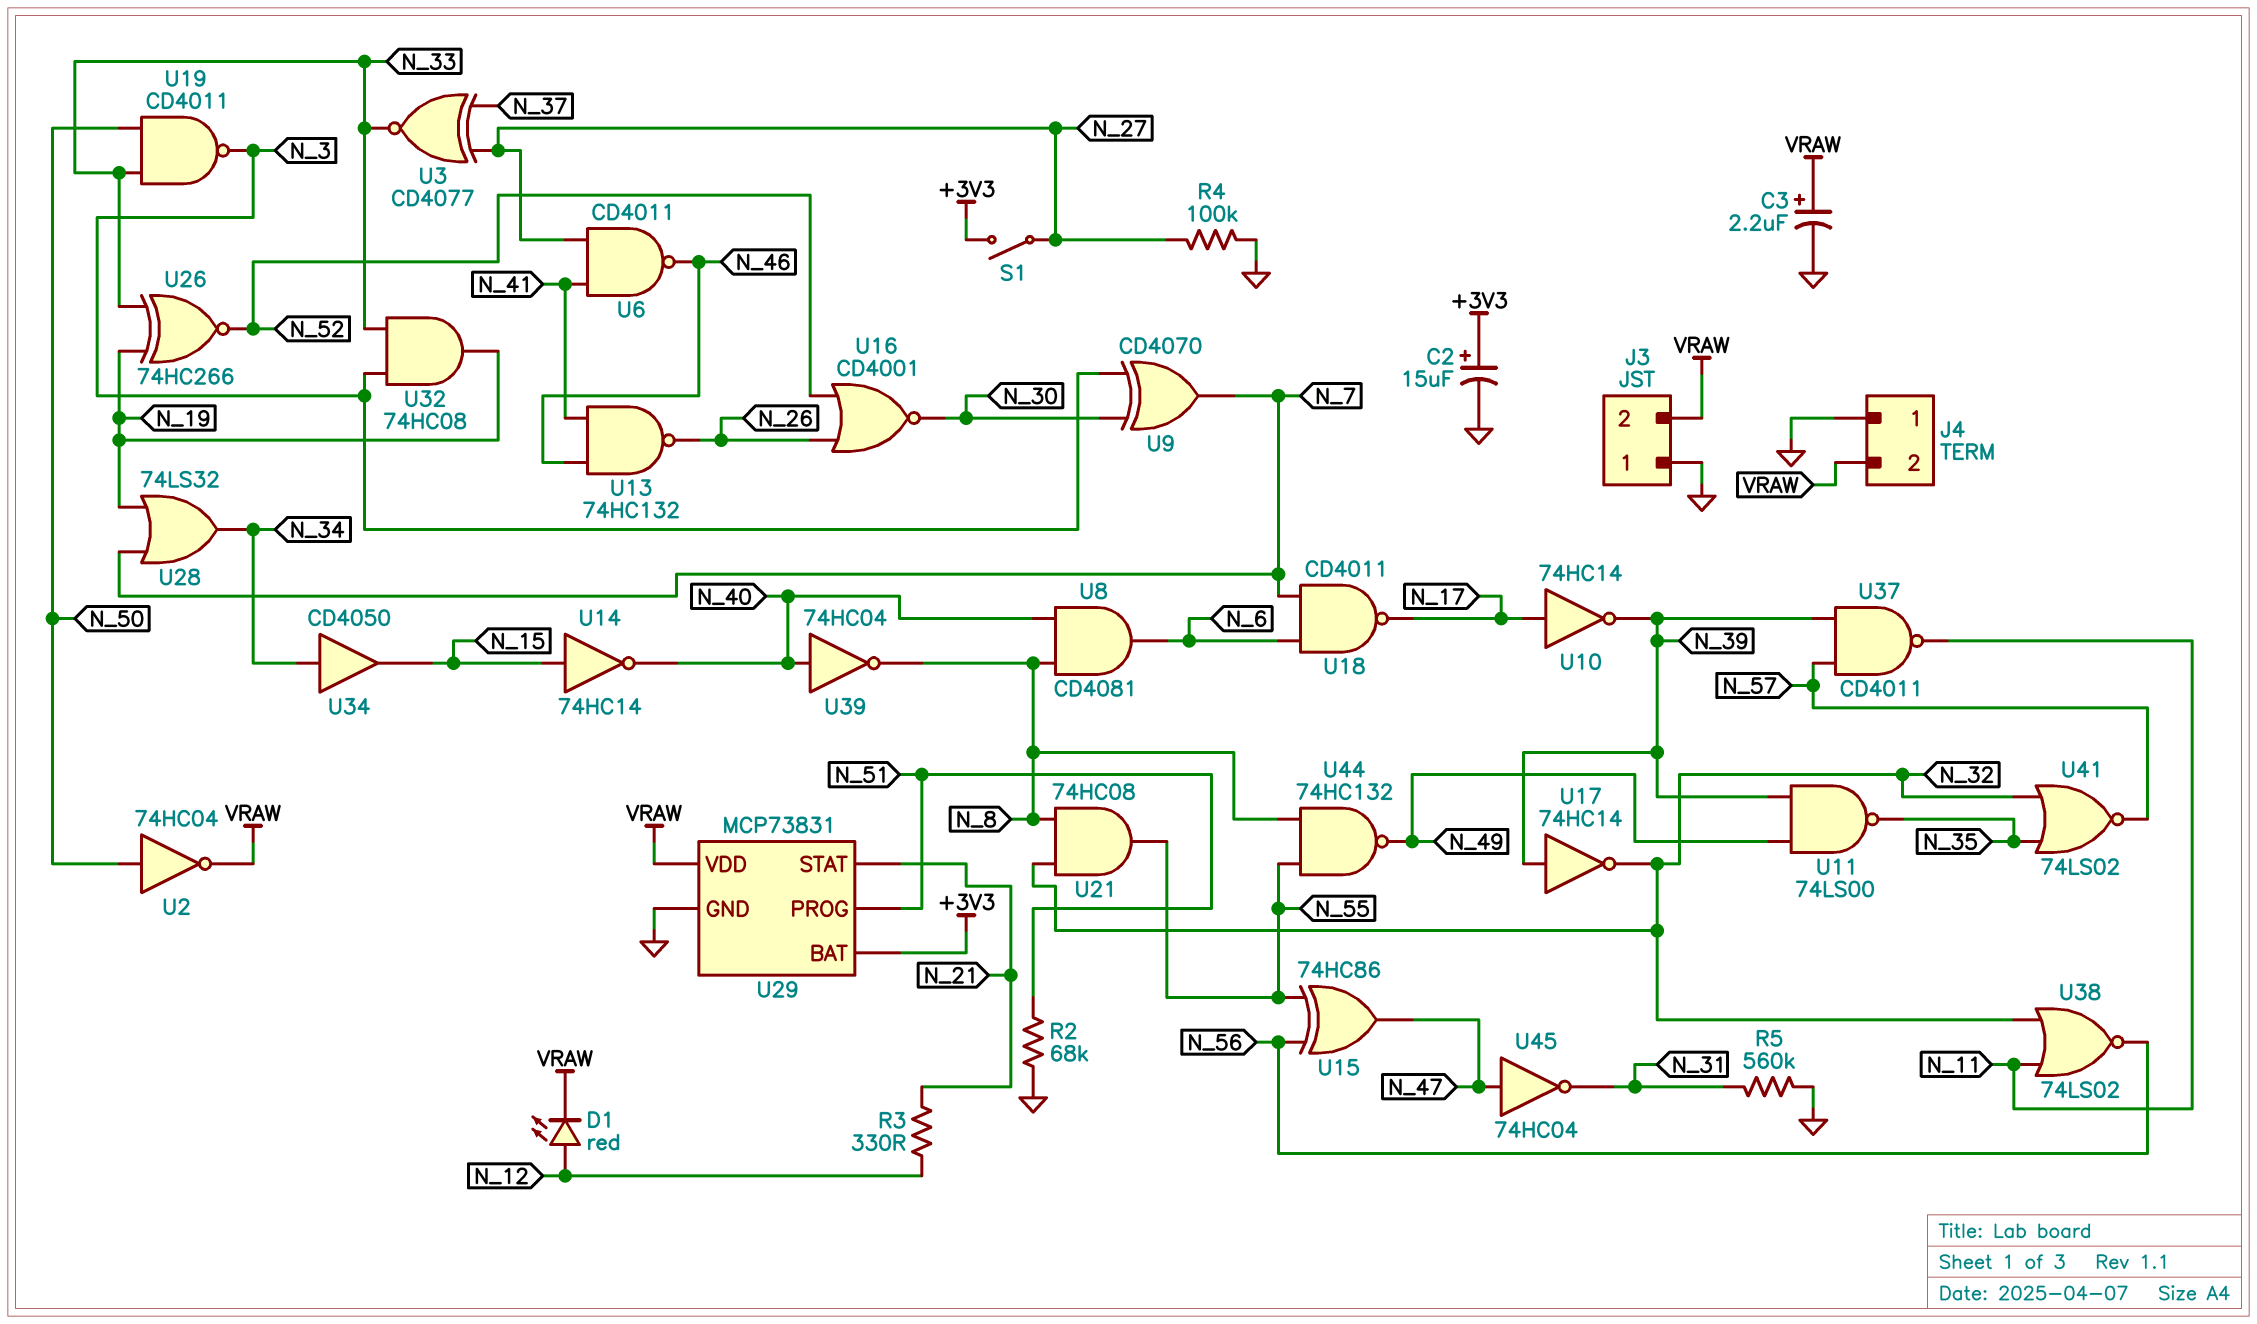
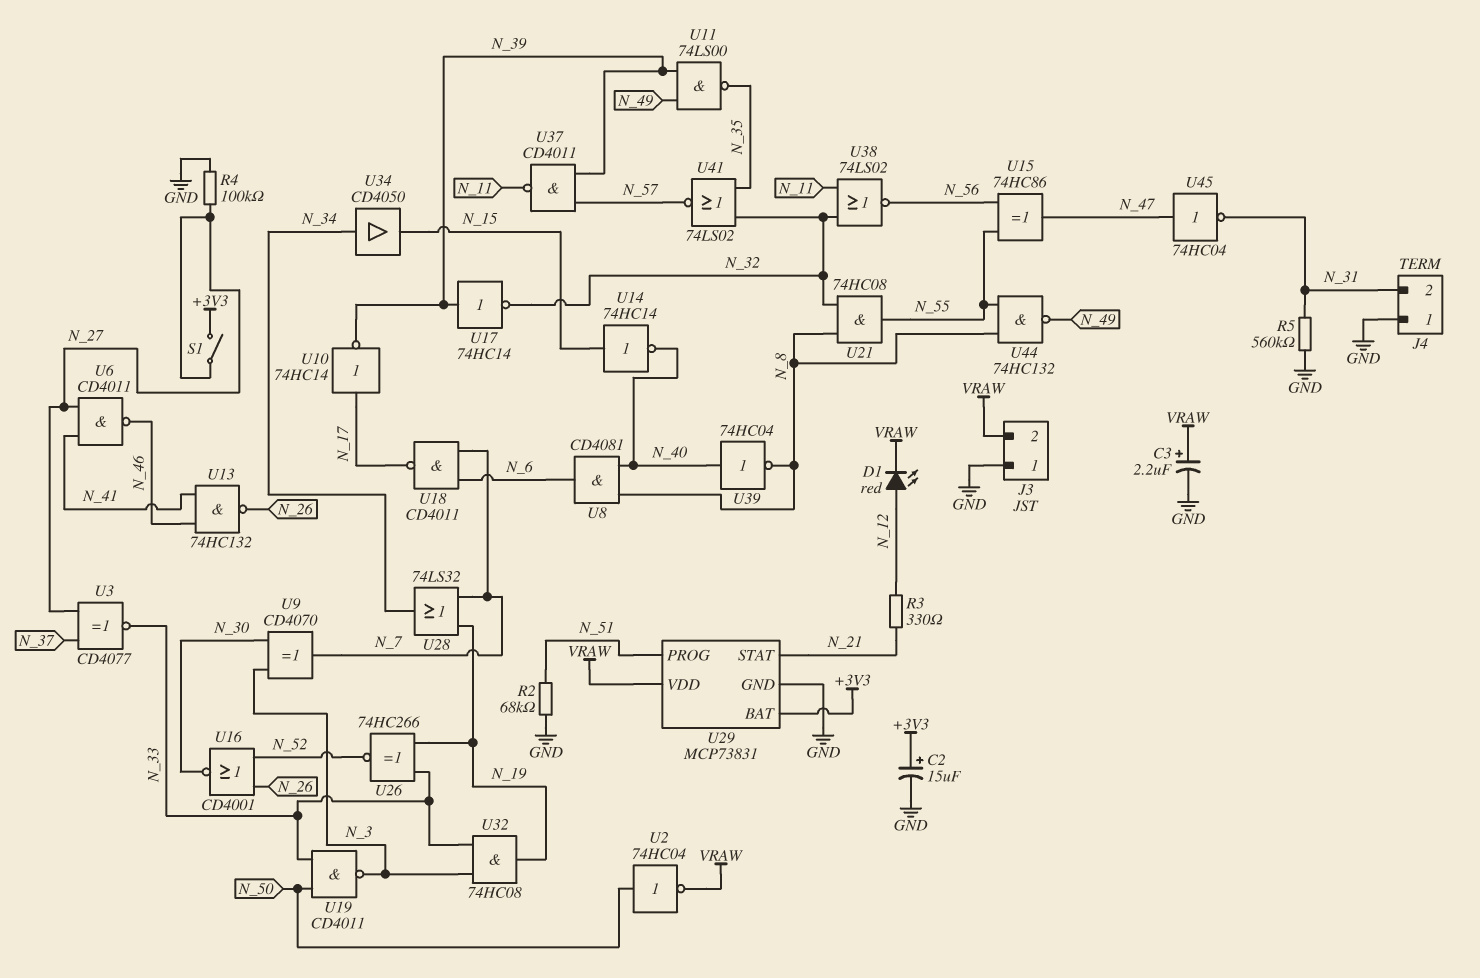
J4 pin 2: VRAW -> N_31

